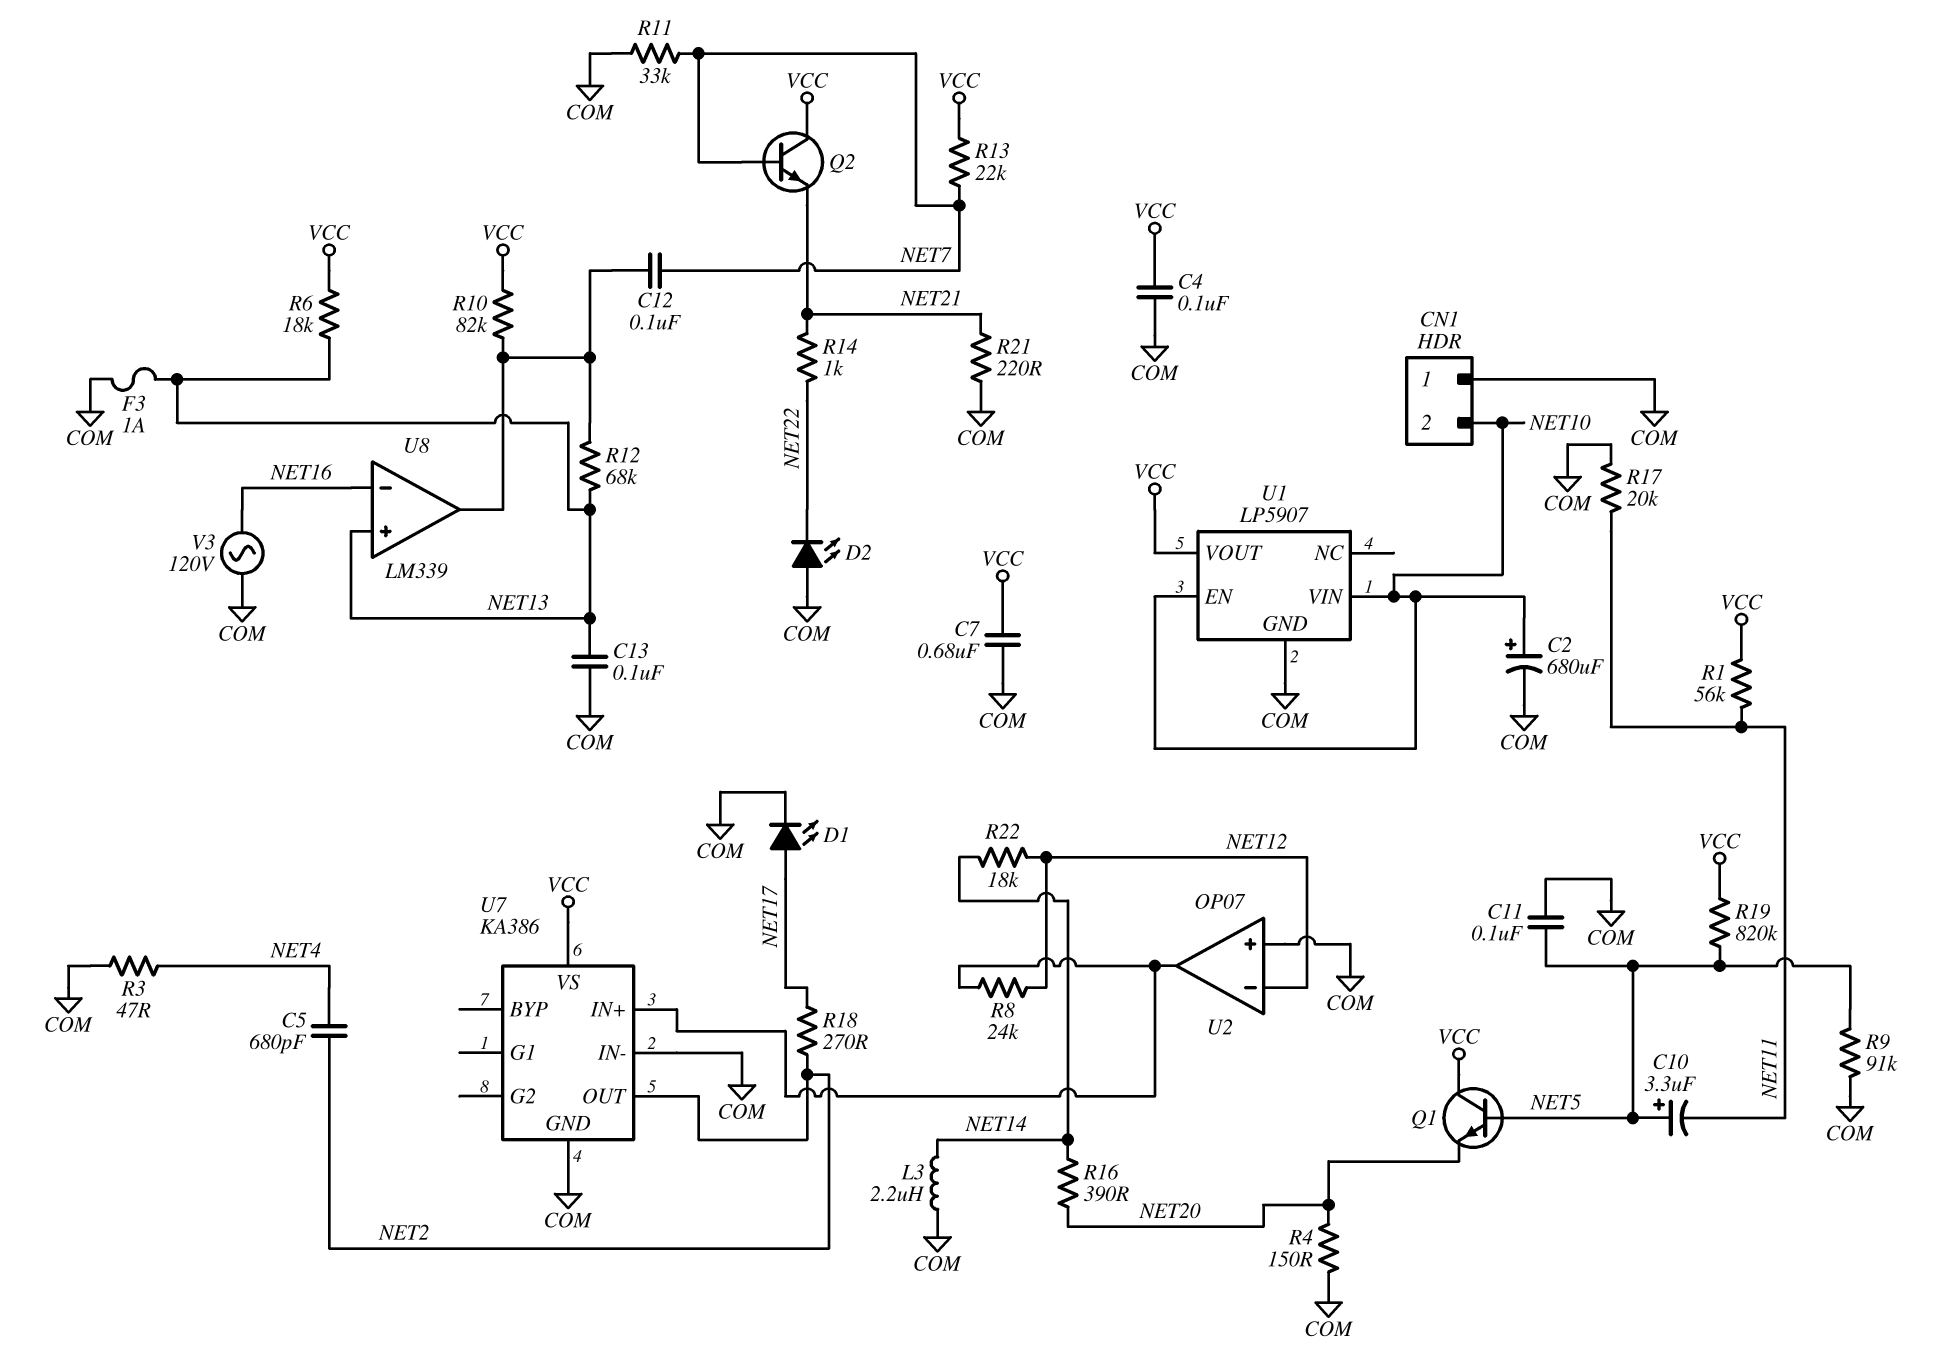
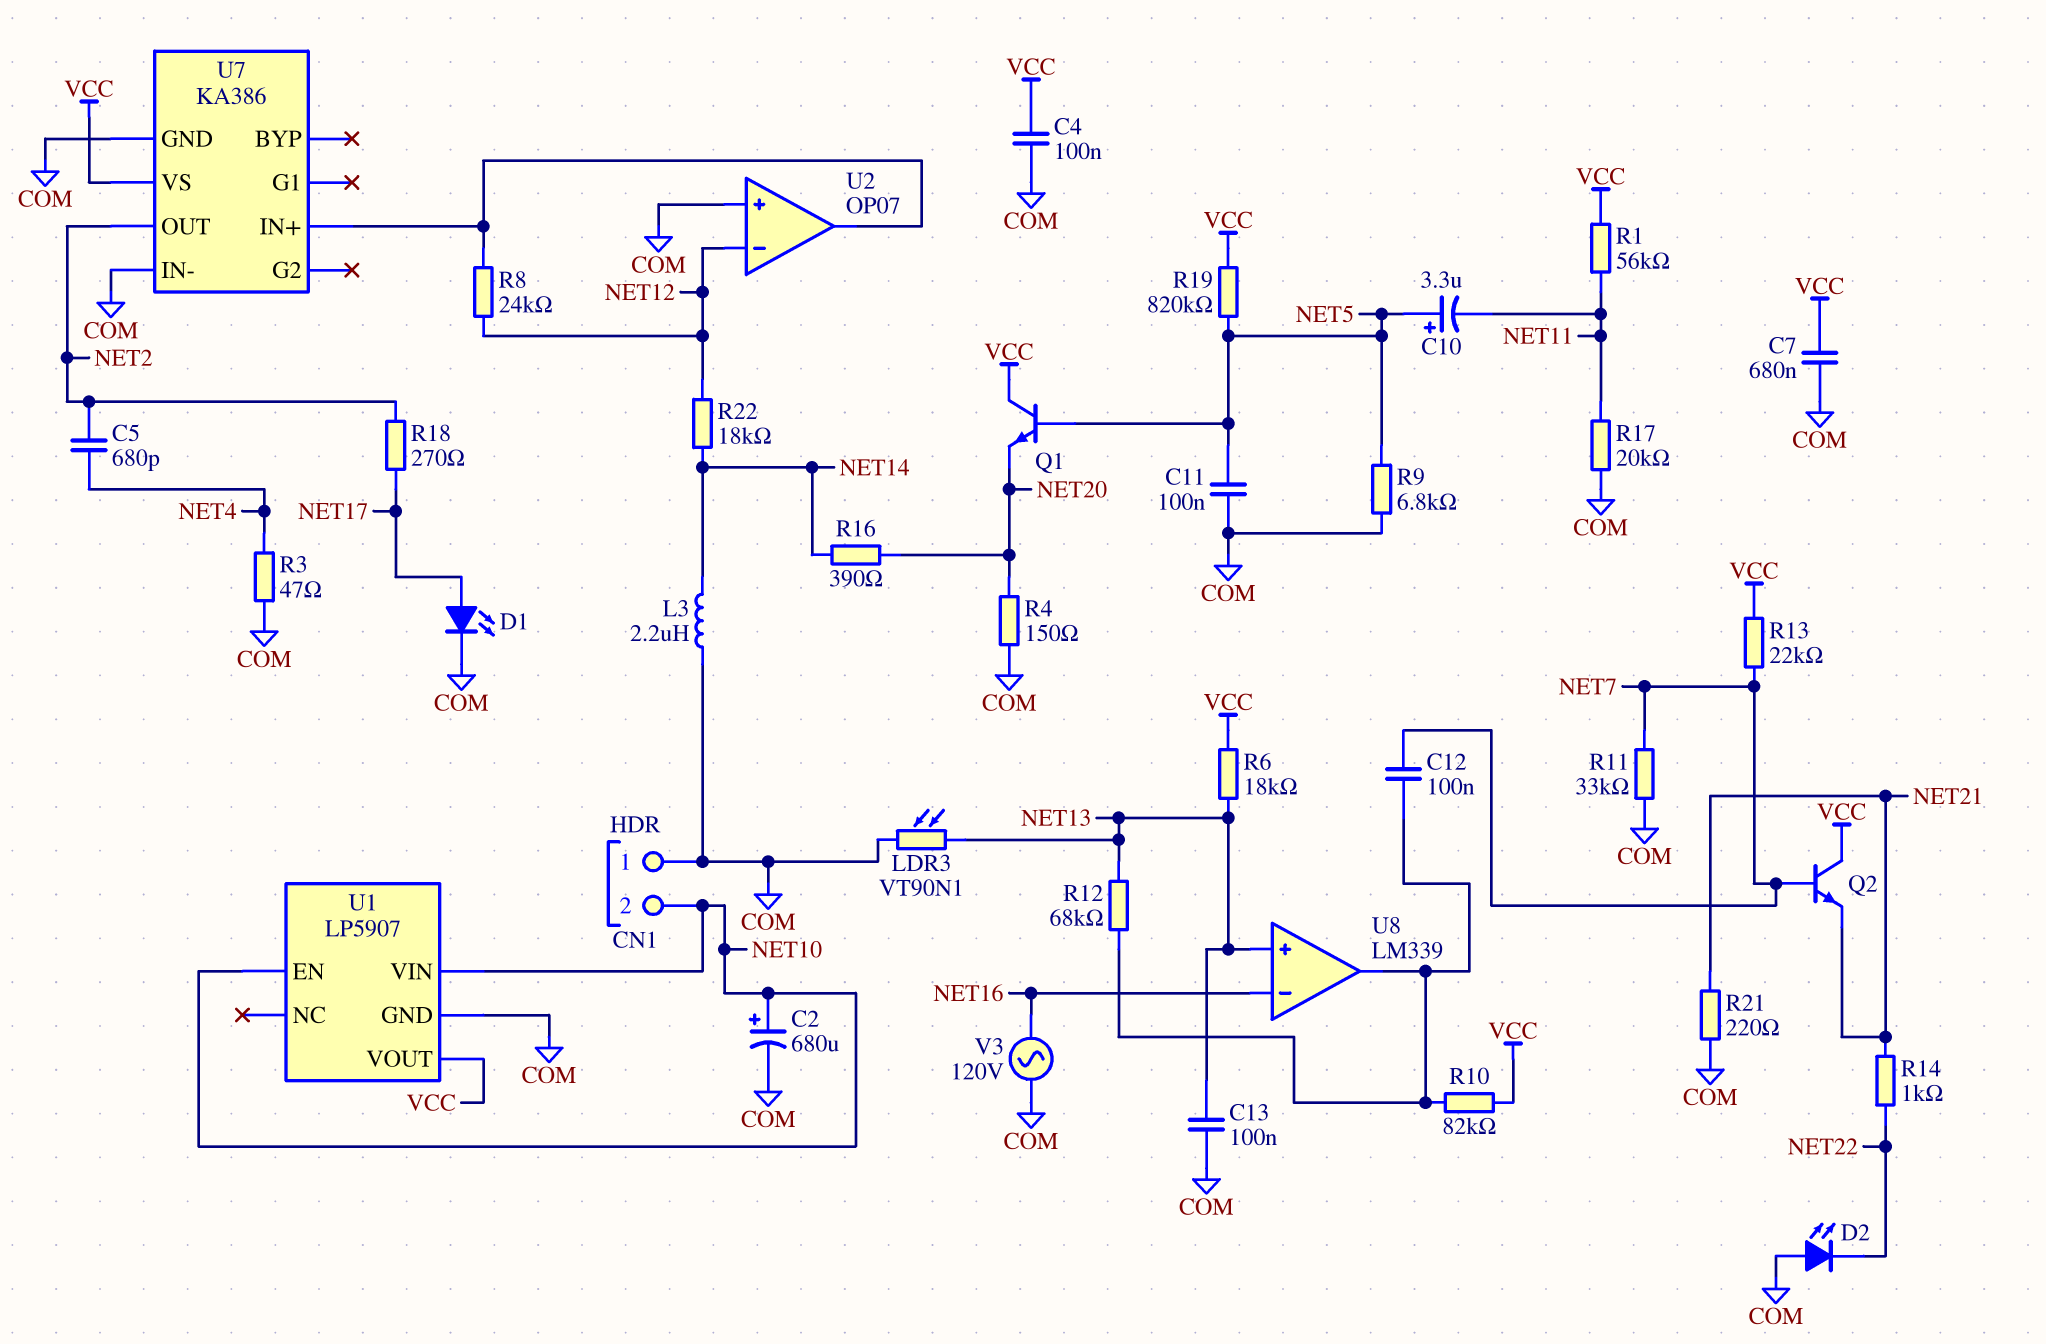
F3: 1A (COM, NET13) -> none
LDR3: none -> VT90N1 (COM, NET13)
R9: 91k (COM, NET5) -> 6.8k (COM, NET5)

